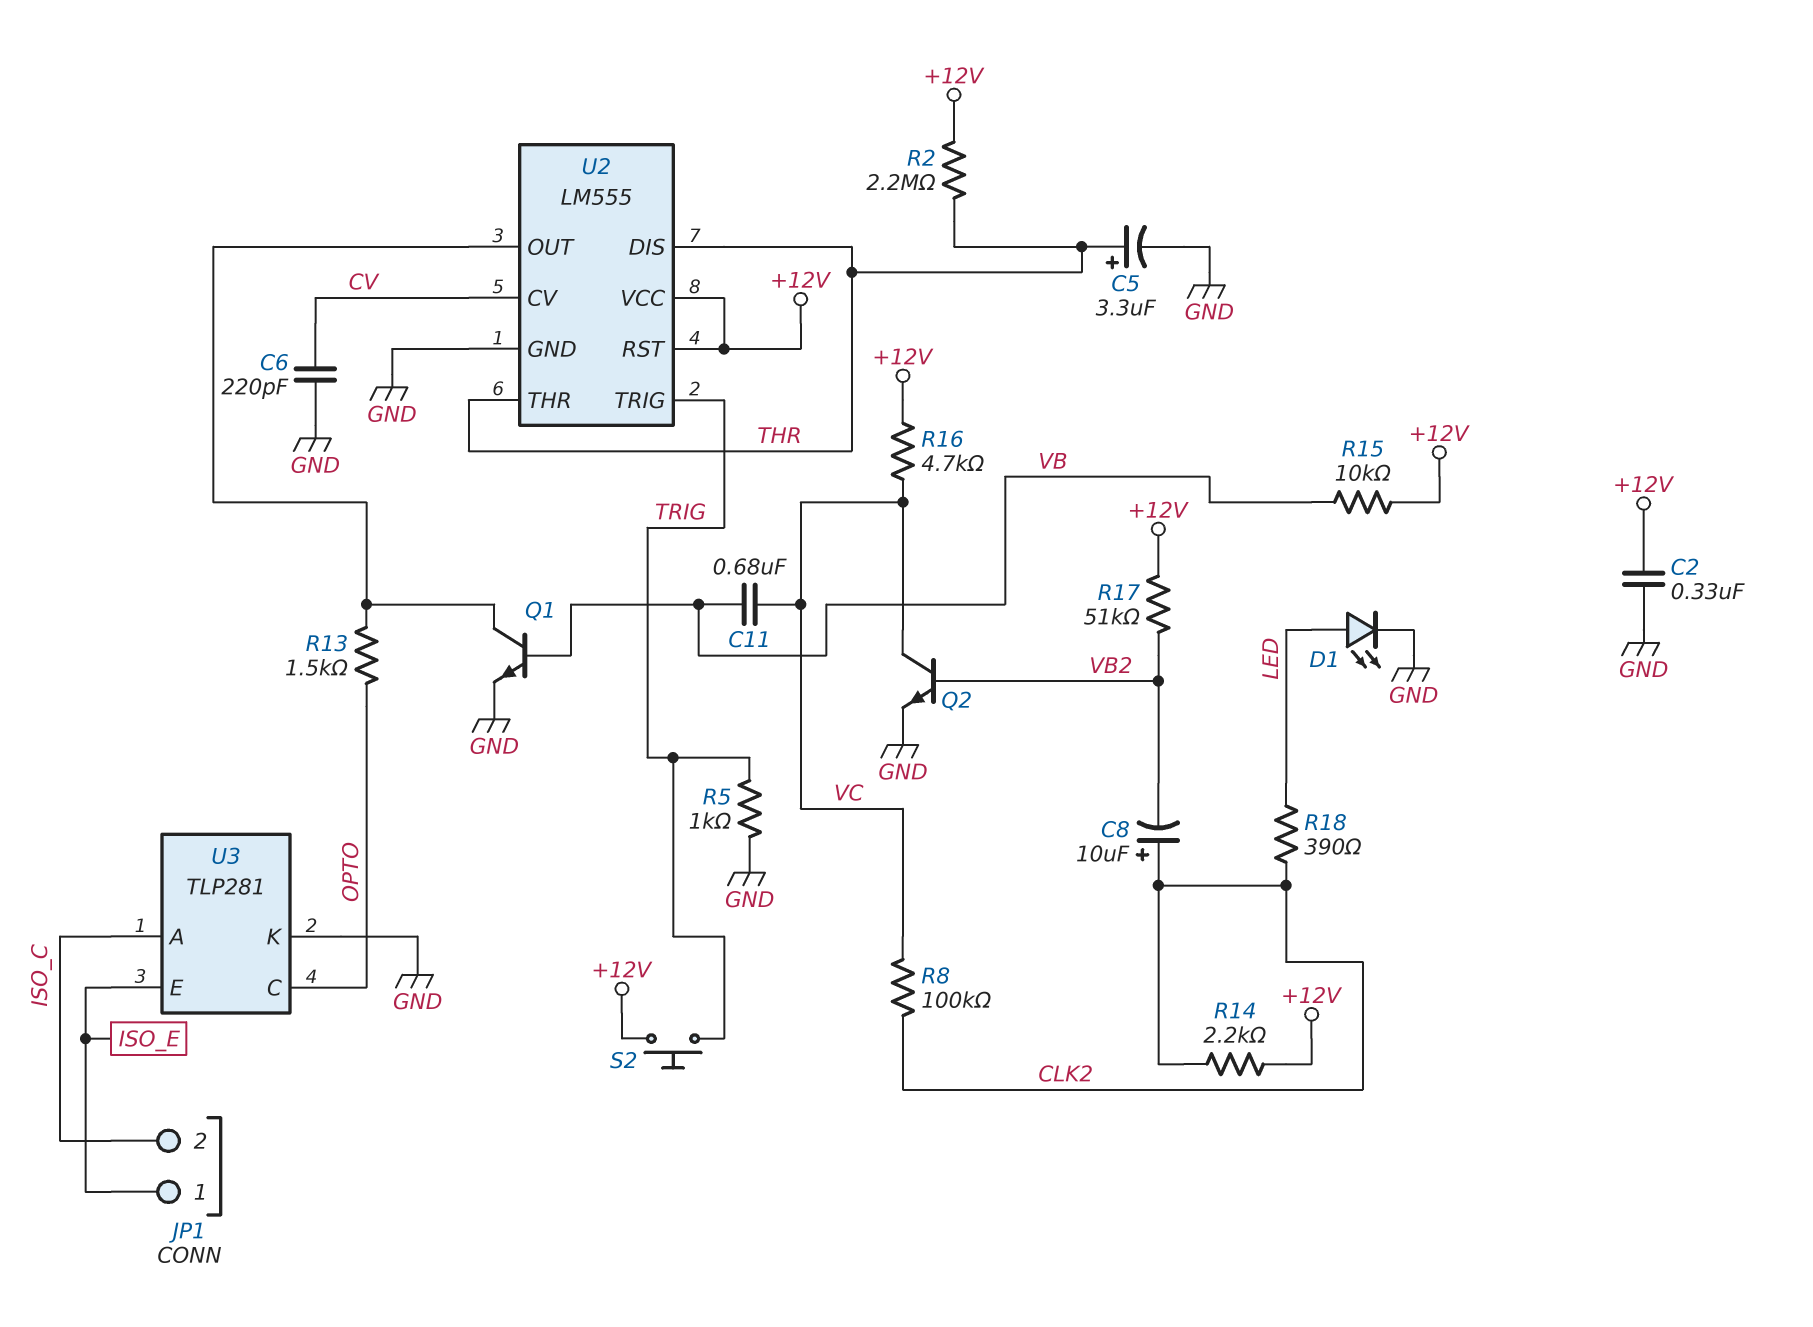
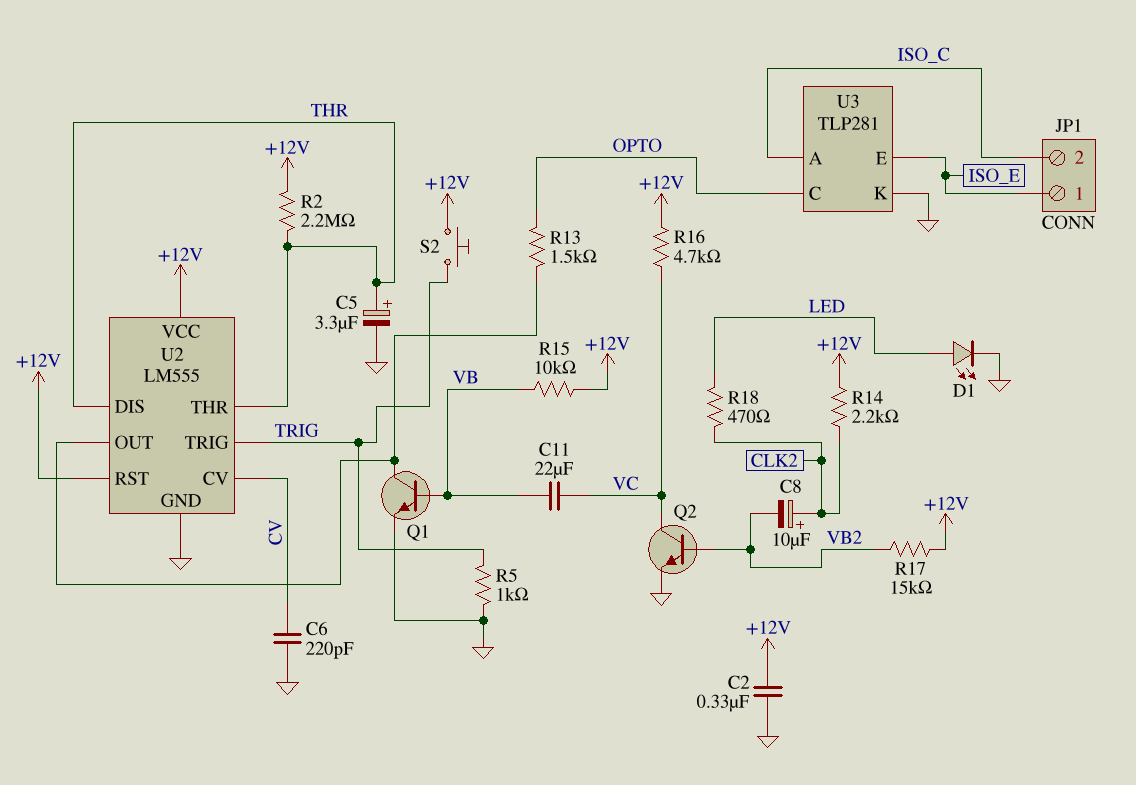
C11: 680nF (VB, VC) -> 22uF (VB, VC)
R8: 100k (CLK2, VC) -> none
R17: 51k (+12V, VB2) -> 15k (+12V, VB2)
R18: 390 (CLK2, LED) -> 470 (CLK2, LED)

